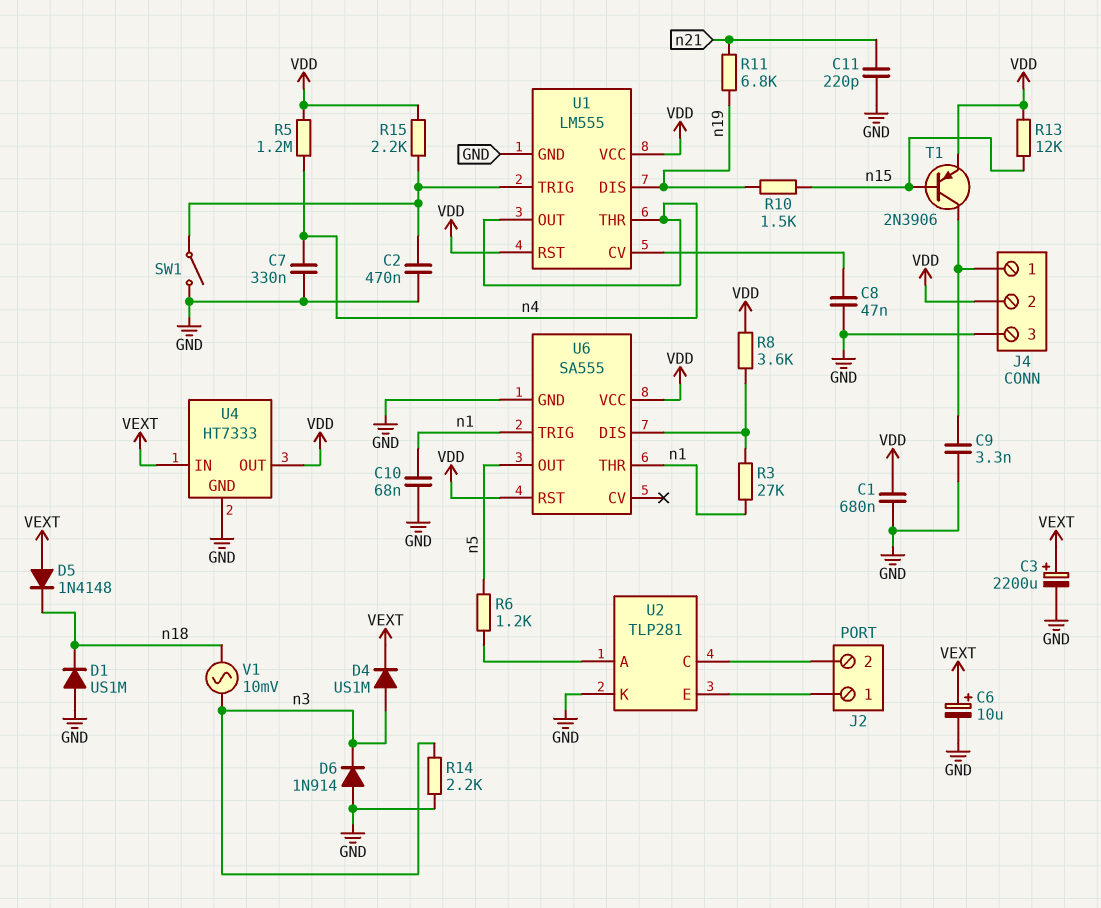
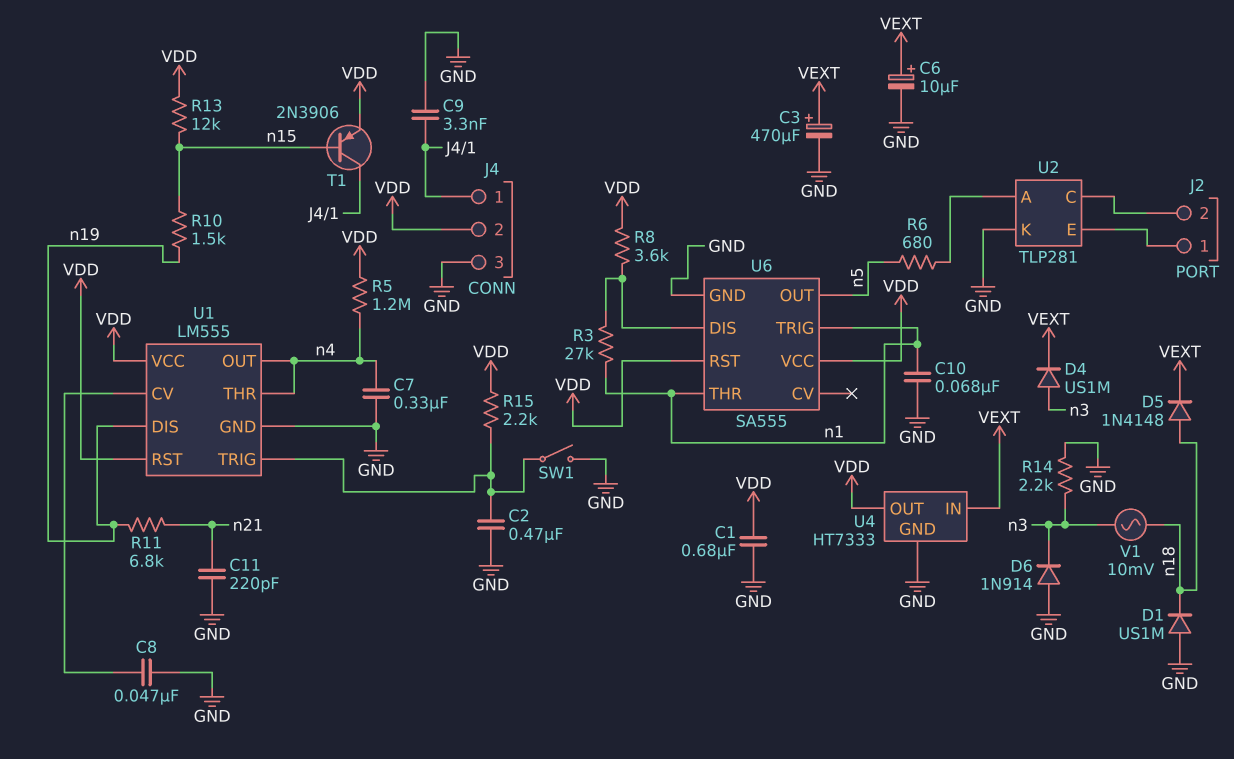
C3: 2200uF (plus VEXT, minus GND) -> 470uF (plus VEXT, minus GND)
D5: diode 1N4148 (A VEXT, K n18) -> diode 1N4148 (A n18, K VEXT)
R6: 1.2k (U2/A, n5) -> 680 (U2/A, n5)

